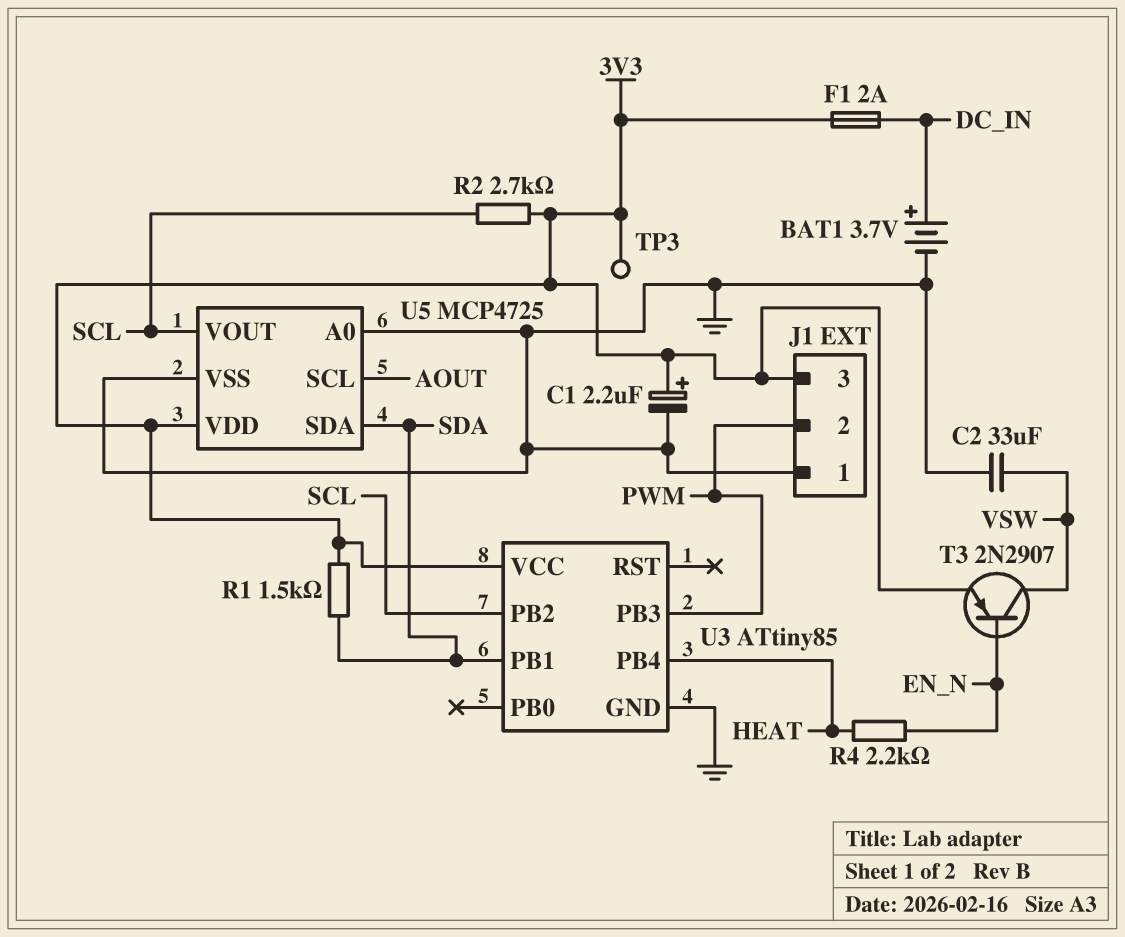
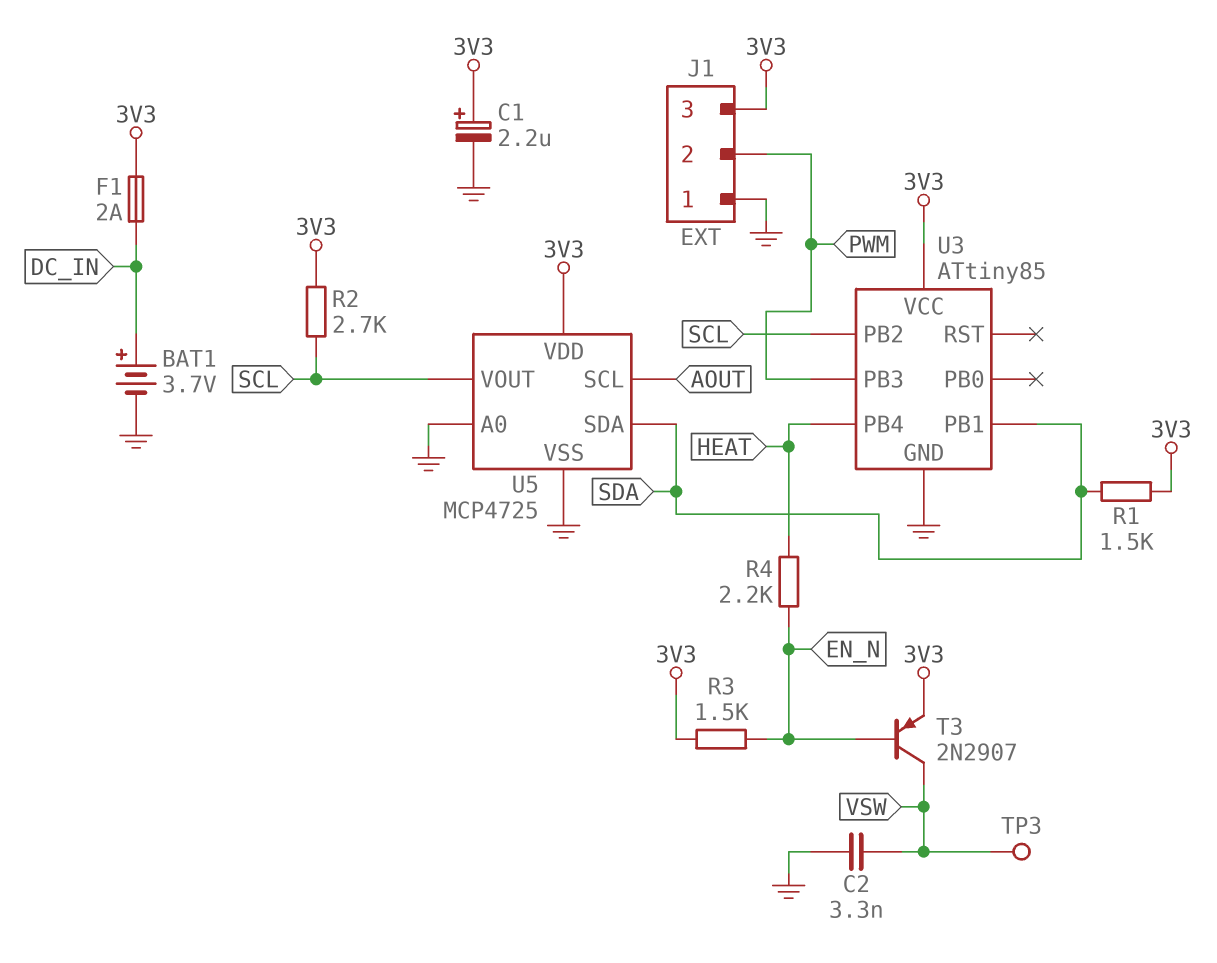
C2: 33uF (GND, VSW) -> 3.3nF (GND, VSW)
R3: none -> 1.5k (3V3, EN_N)
TP3: test point (3V3) -> test point (VSW)

